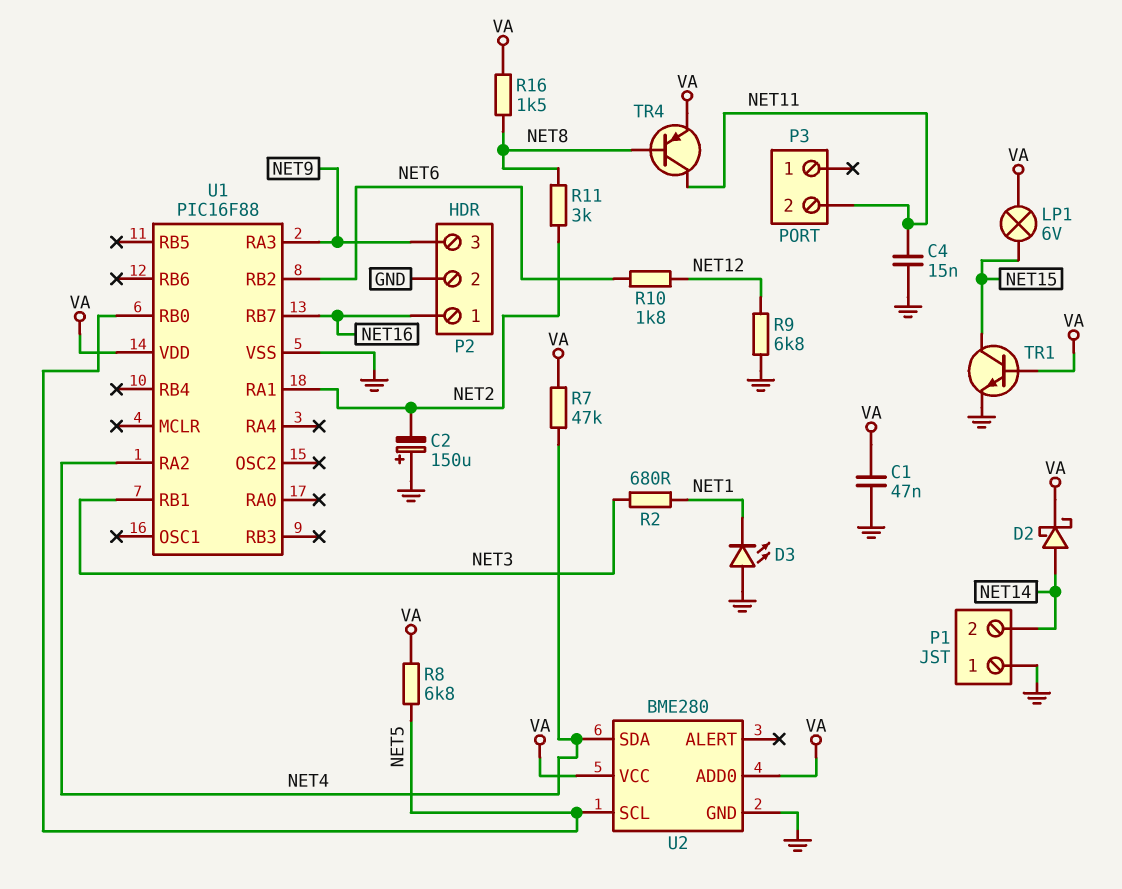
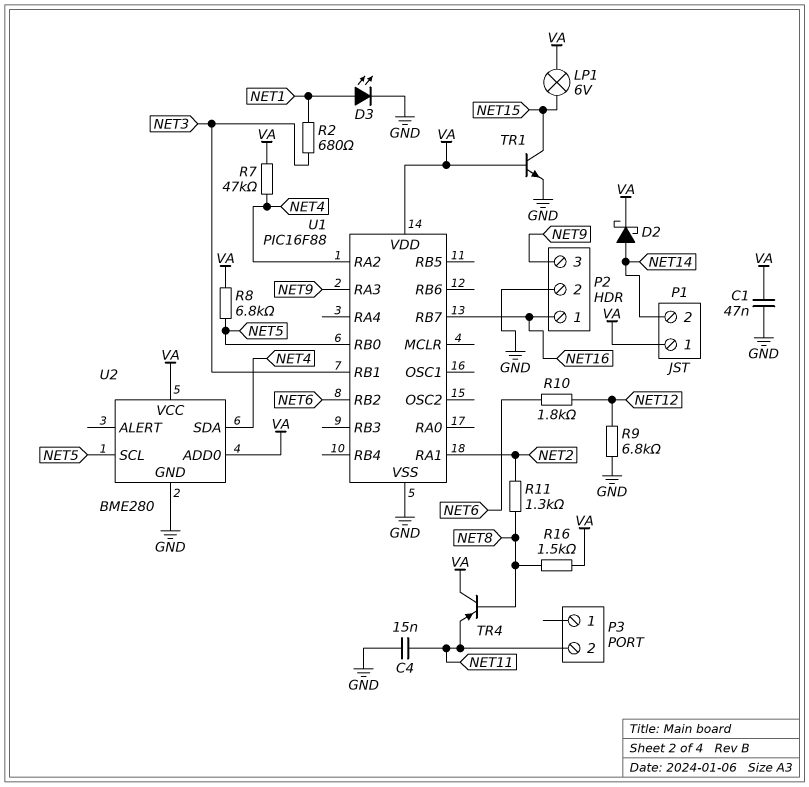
C2: 150uF (plus GND, minus NET2) -> none
D3: LED (A GND, K NET1) -> LED (A NET1, K GND)
P1 pin 1: GND -> VA
R11: 3k (NET2, NET8) -> 1.3k (NET2, NET8)
TR4: PNP (B NET8, C NET11, E VA) -> PNP (B NET8, C VA, E NET11)

